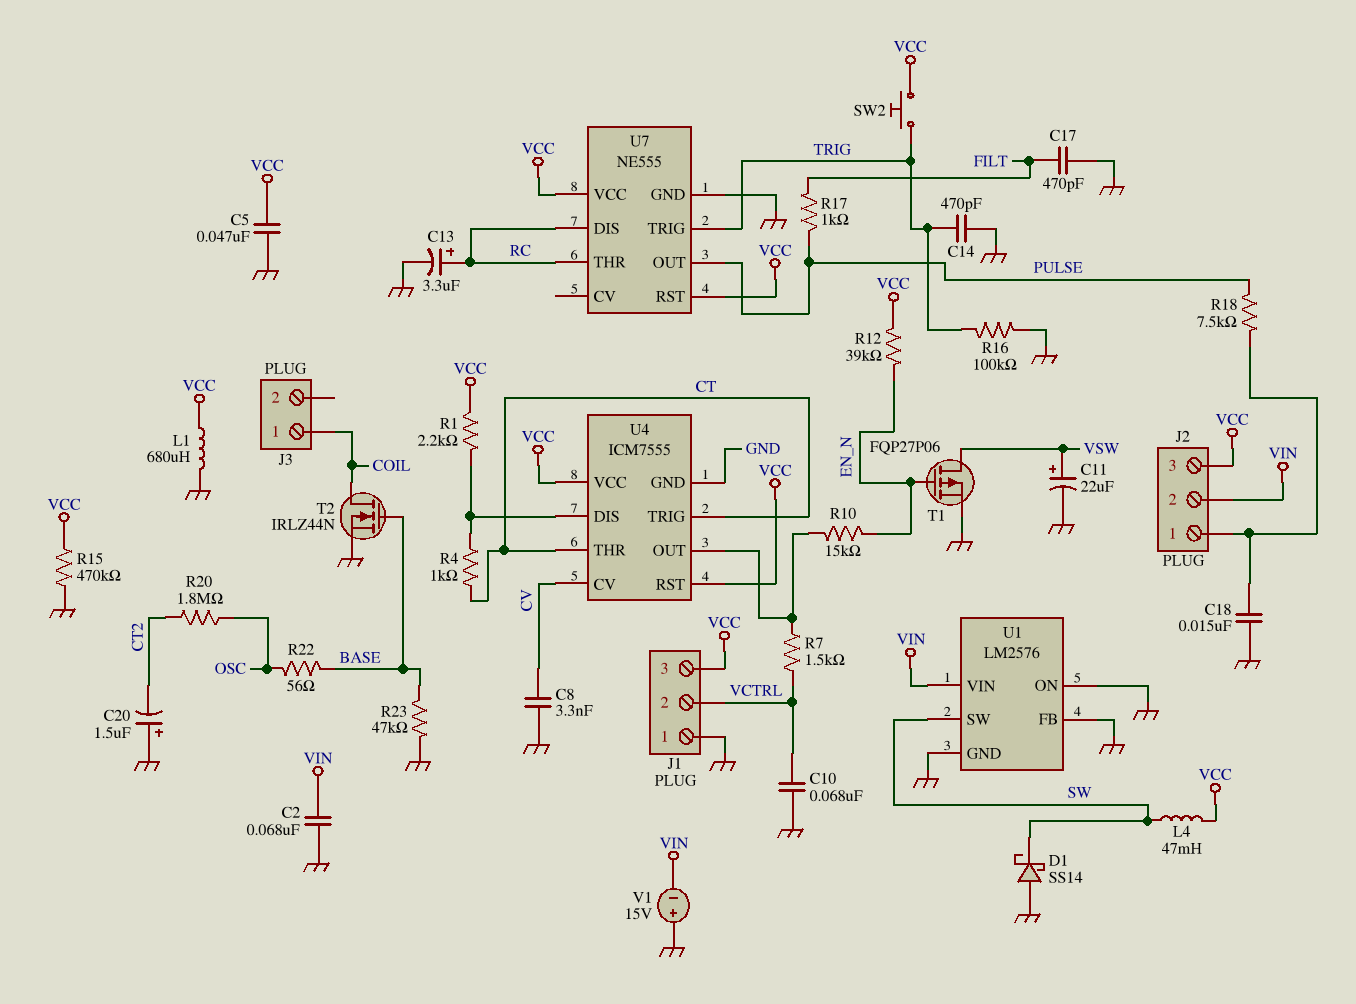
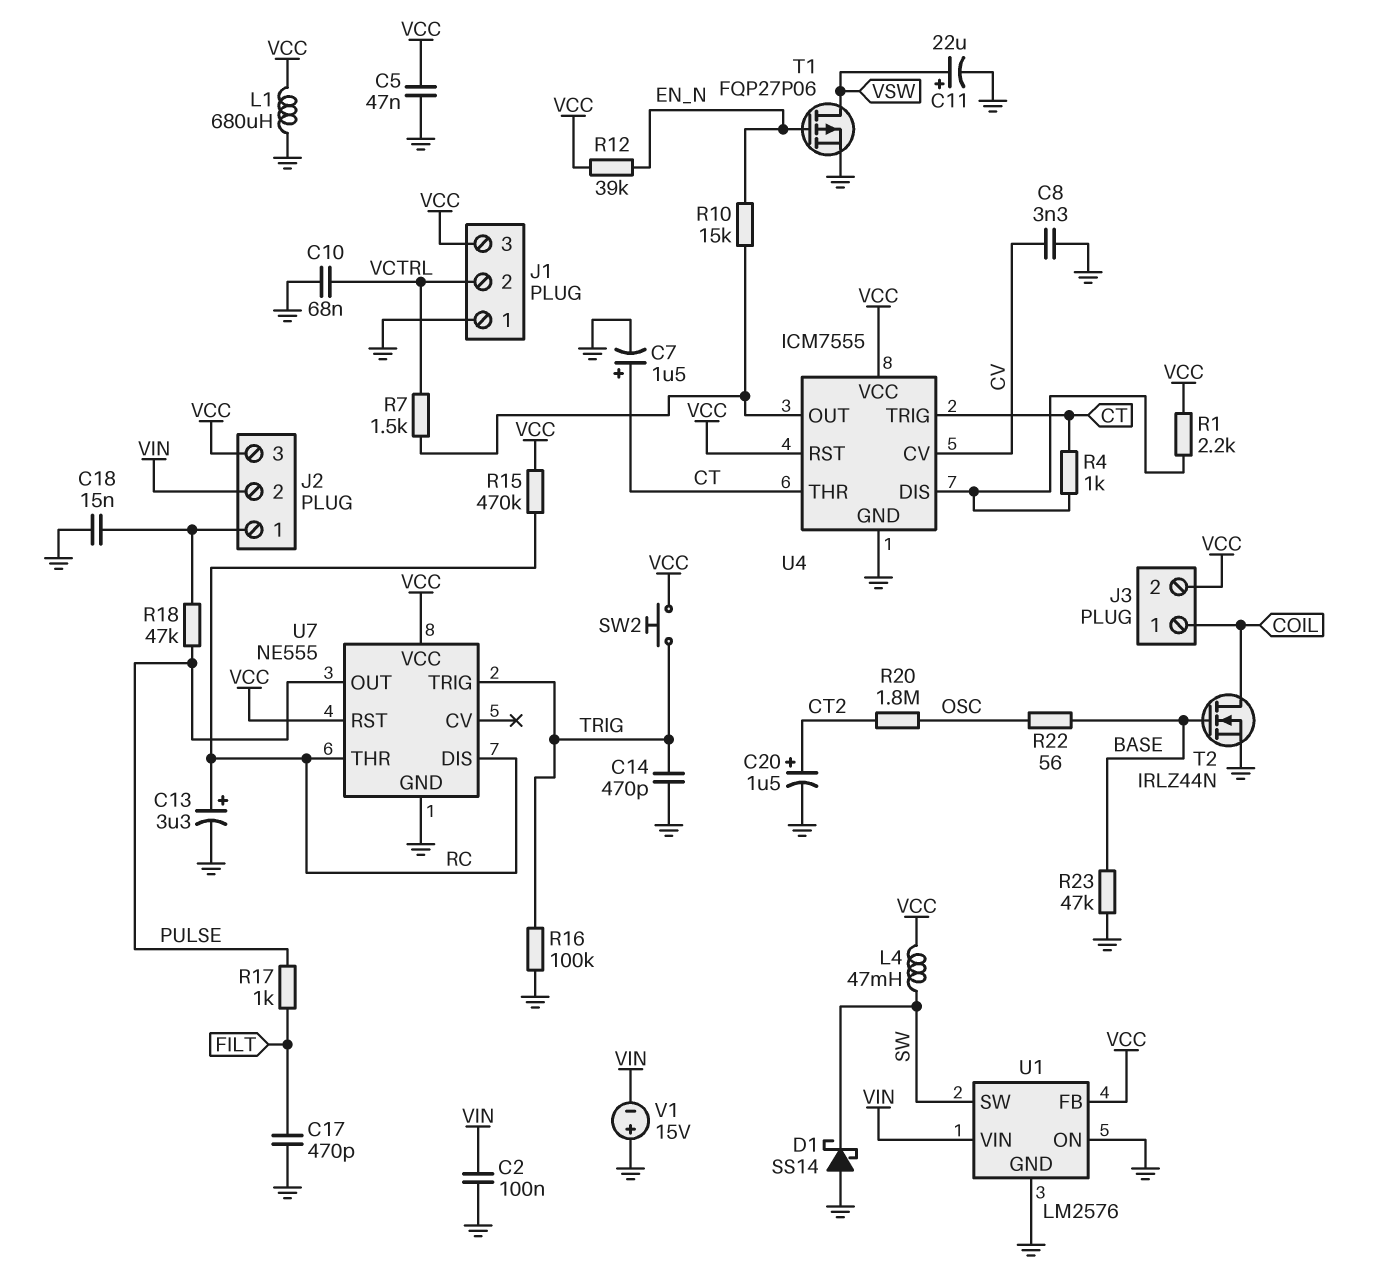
C2: 68nF (GND, VIN) -> 100nF (GND, VIN)
C7: none -> 1.5uF (plus CT, minus GND)
C20: 1.5uF (plus GND, minus CT2) -> 1.5uF (plus CT2, minus GND)
J3 pin 2: none -> VCC
R15: 470k (GND, VCC) -> 470k (RC, VCC)
R18: 7.5k (J2/1, PULSE) -> 47k (J2/1, PULSE)
U1 pin FB: GND -> VCC

